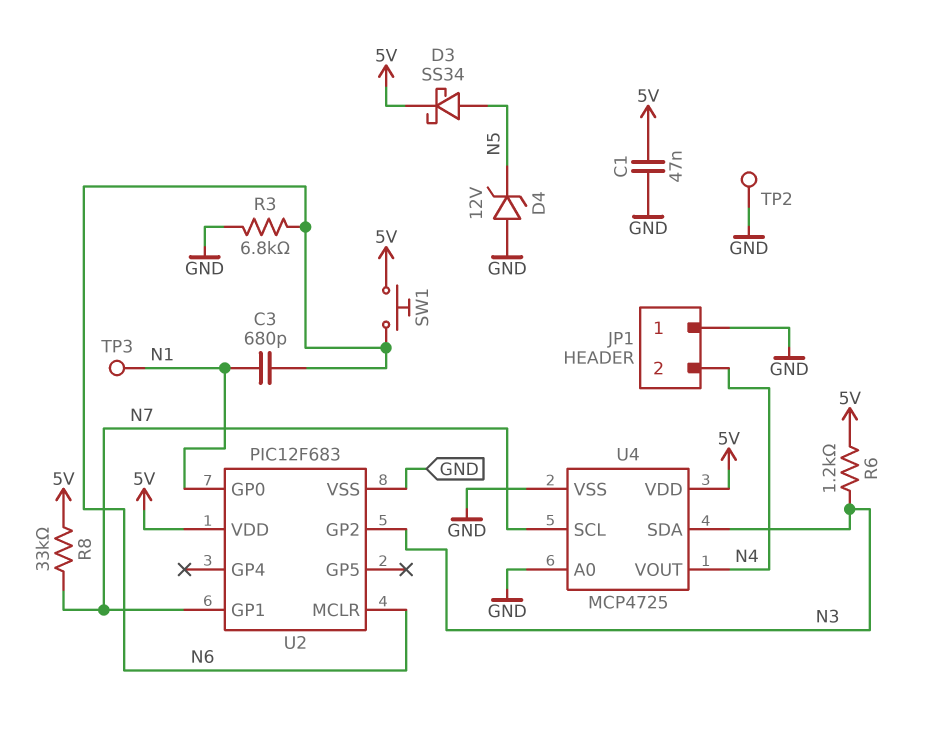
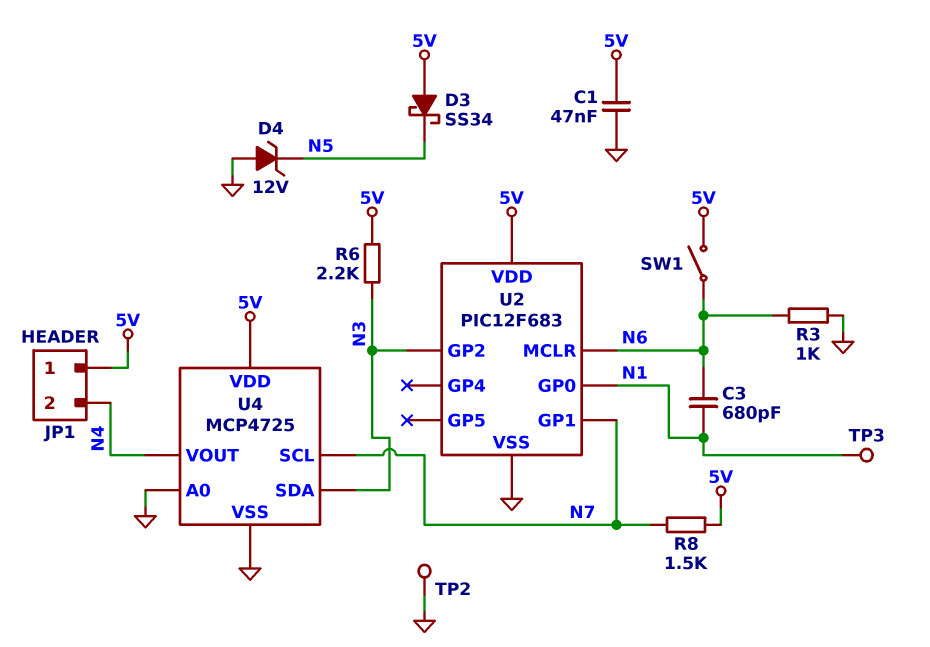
D3: schottky SS34 (A N5, K 5V) -> schottky SS34 (A 5V, K N5)
JP1 pin 1: GND -> 5V
R3: 6.8k (GND, N6) -> 1k (GND, N6)
R6: 1.2k (5V, N3) -> 2.2k (5V, N3)
R8: 33k (5V, N7) -> 1.5k (5V, N7)
SW1: button (5V, N6) -> switch (5V, N6)

